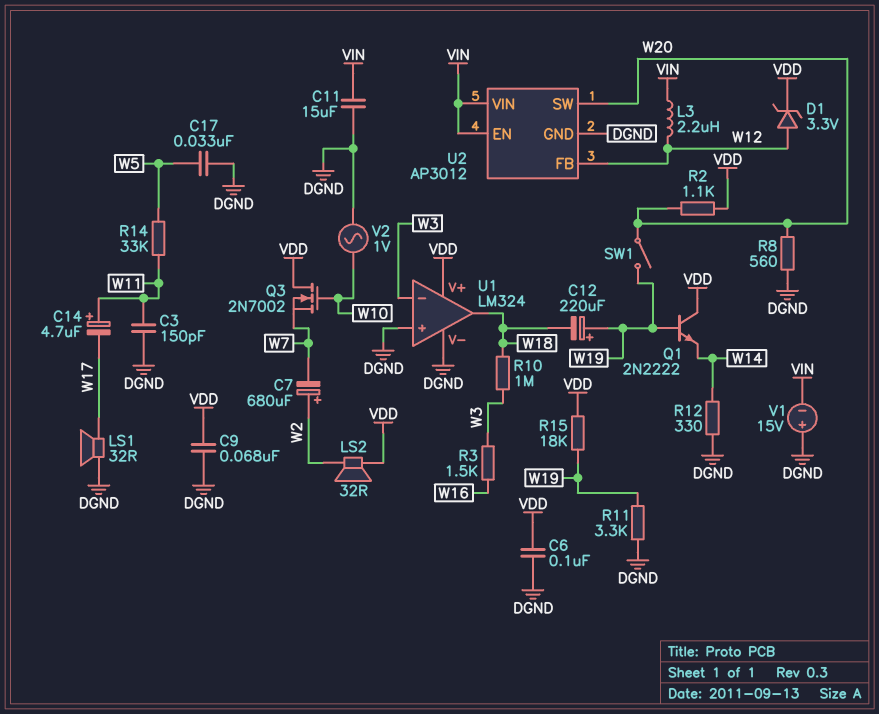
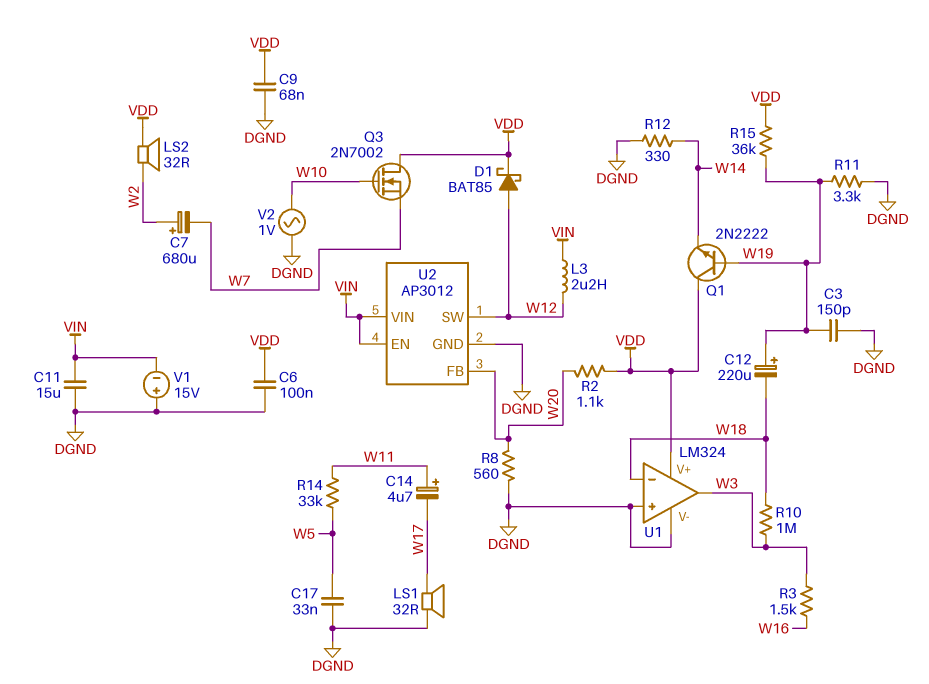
C3: 150pF (DGND, W11) -> 150pF (DGND, W19)
D1: zener 3.3V (A W12, K VDD) -> schottky BAT85 (A W12, K VDD)
R15: 18k (VDD, W19) -> 36k (VDD, W19)
SW1: switch (W19, W20) -> none
U1 pin in-: W3 -> W18
U1 pin out: W18 -> W3
U2 pin FB: W12 -> W20
U2 pin SW: W20 -> W12

